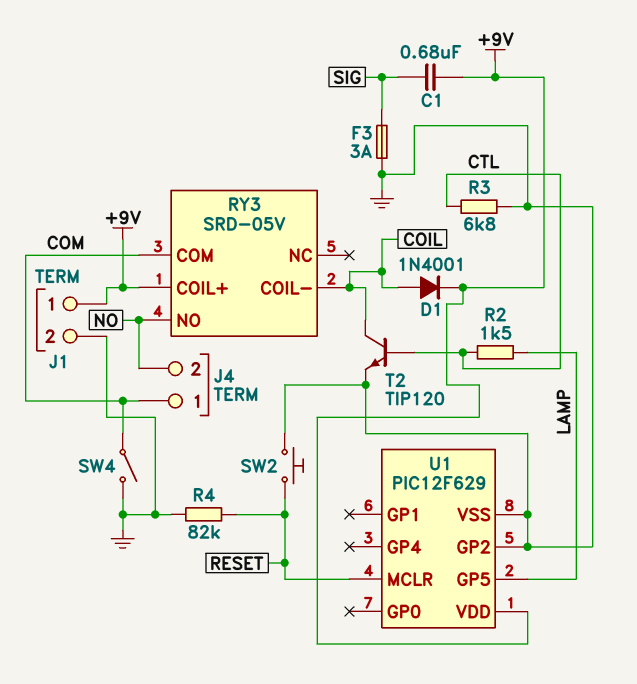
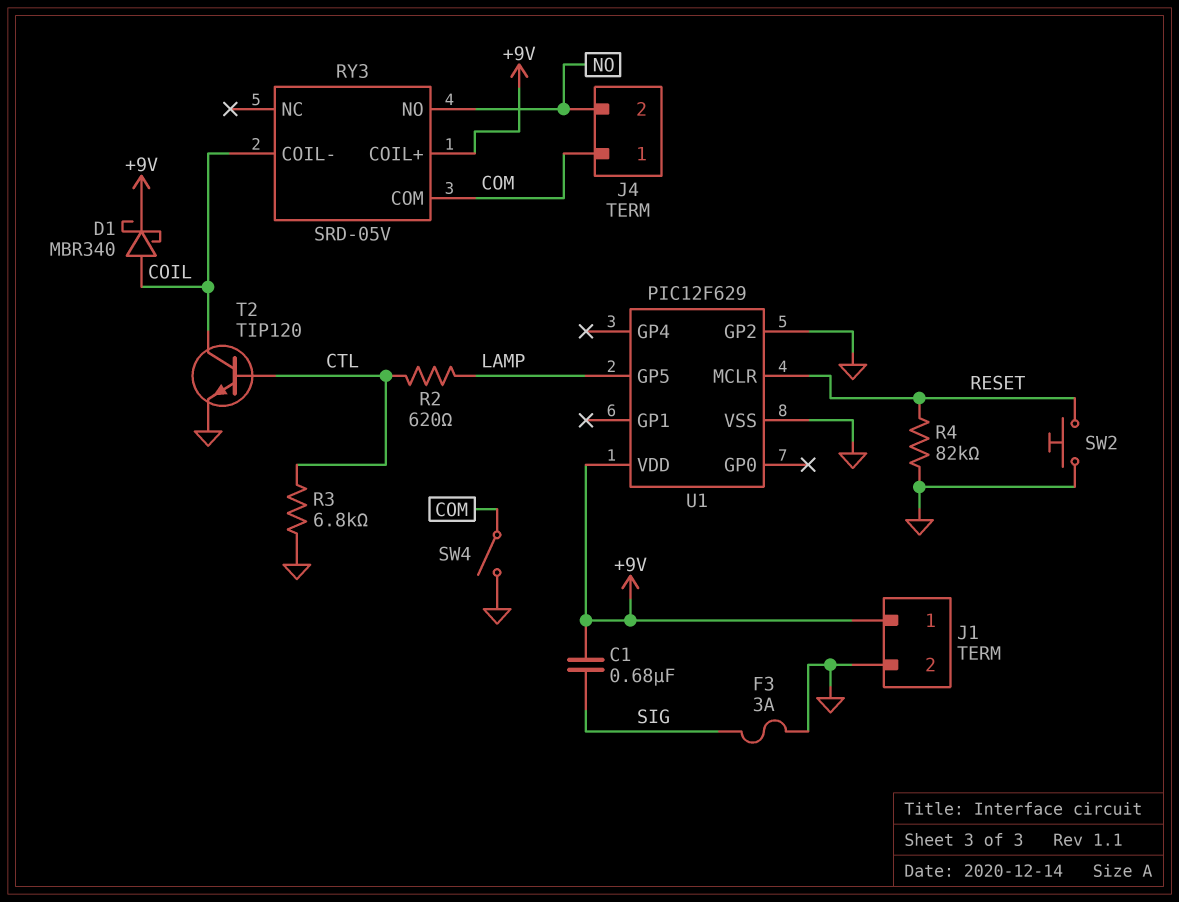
D1: diode 1N4001 (A COIL, K +9V) -> schottky MBR340 (A COIL, K +9V)
R2: 1.5k (CTL, LAMP) -> 620 (CTL, LAMP)

